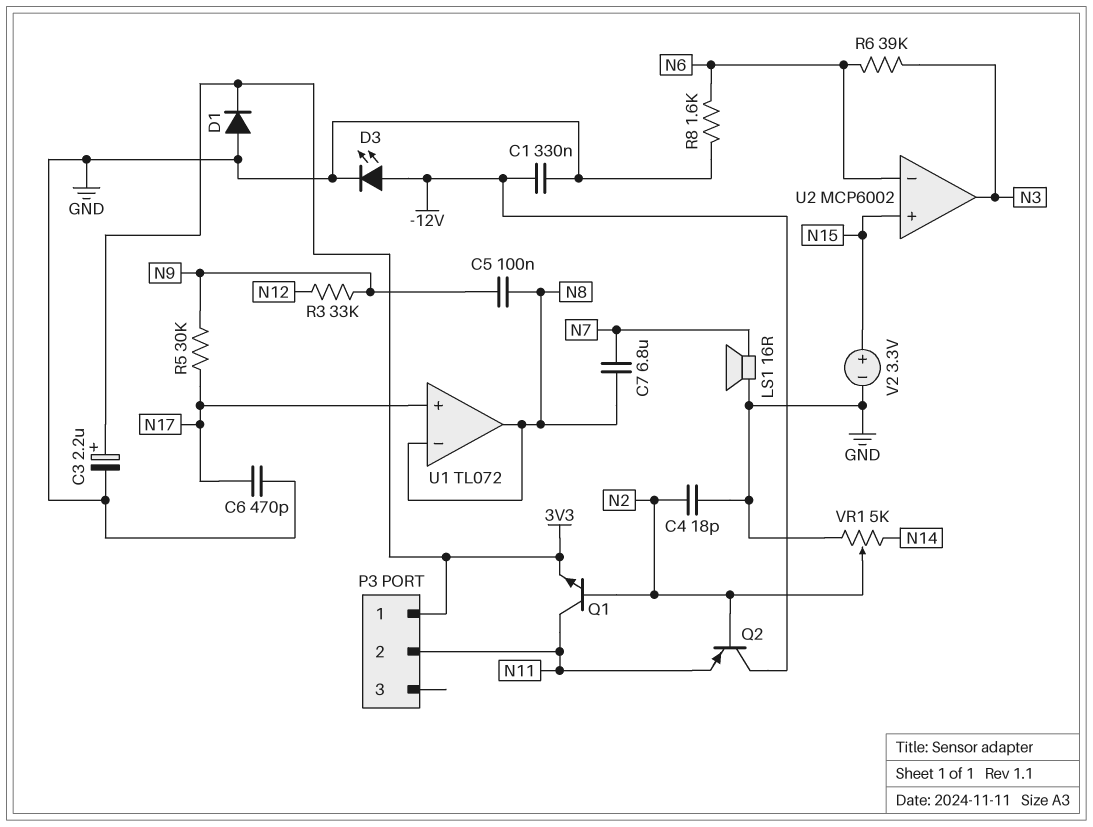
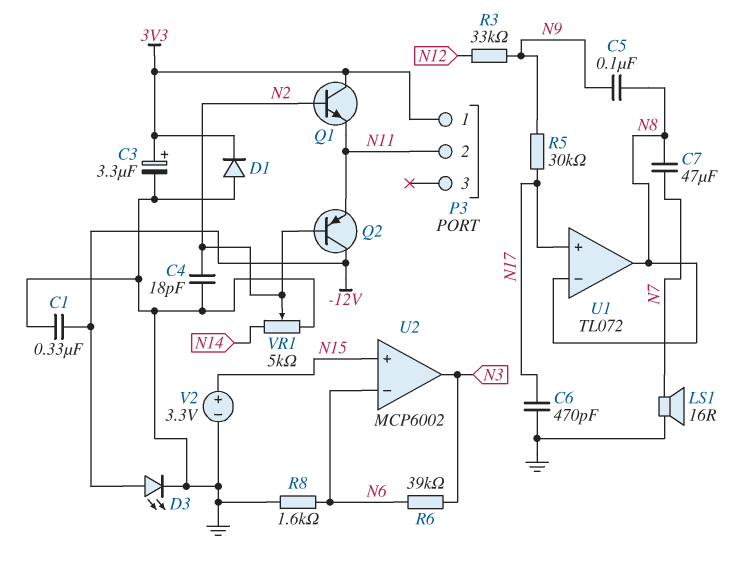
C3: 2.2uF (plus 3V3, minus GND) -> 3.3uF (plus 3V3, minus GND)
C7: 6.8uF (N7, N8) -> 47uF (N7, N8)
Q1: NPN (B N2, C N11, E 3V3) -> NPN (B N2, C 3V3, E N11)

